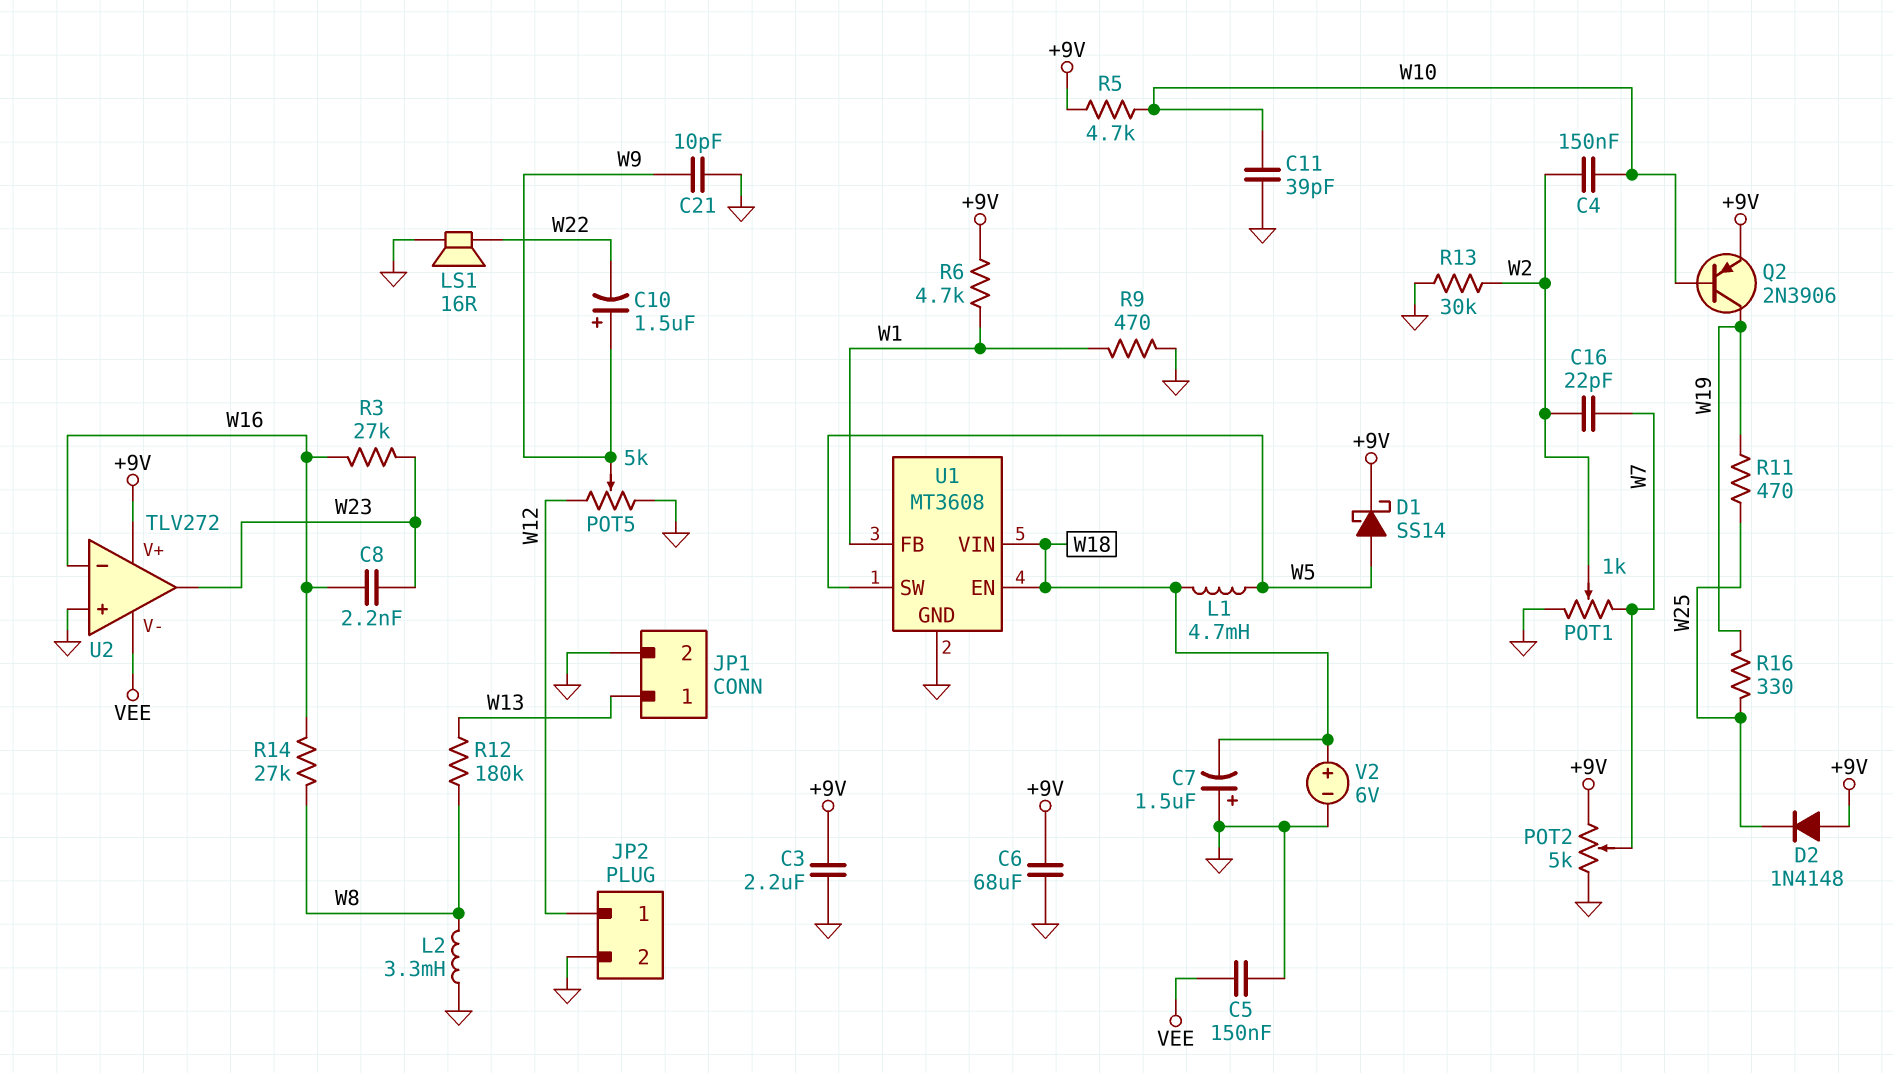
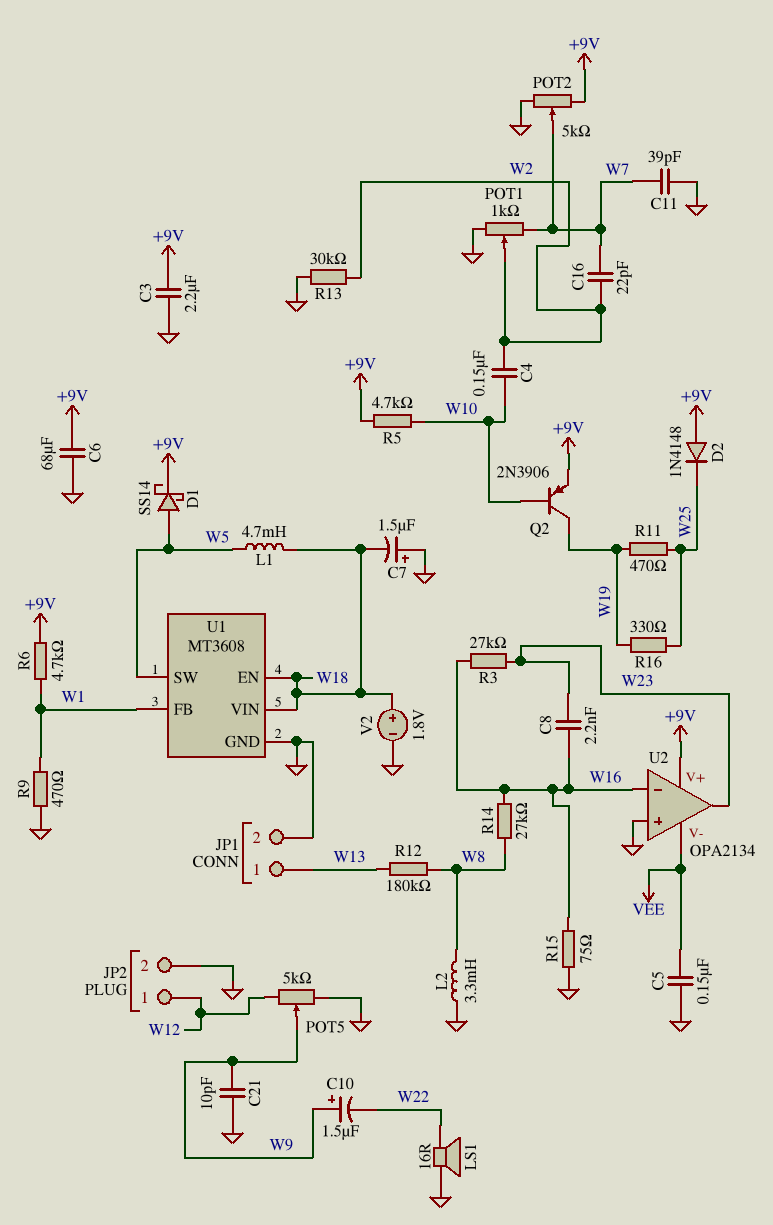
C11: 39pF (GND, W10) -> 39pF (GND, W7)
R15: none -> 75 (GND, W16)
U2: TLV272 -> OPA2134
V2: 6V (plus W18, minus GND) -> 1.8V (plus W18, minus GND)

